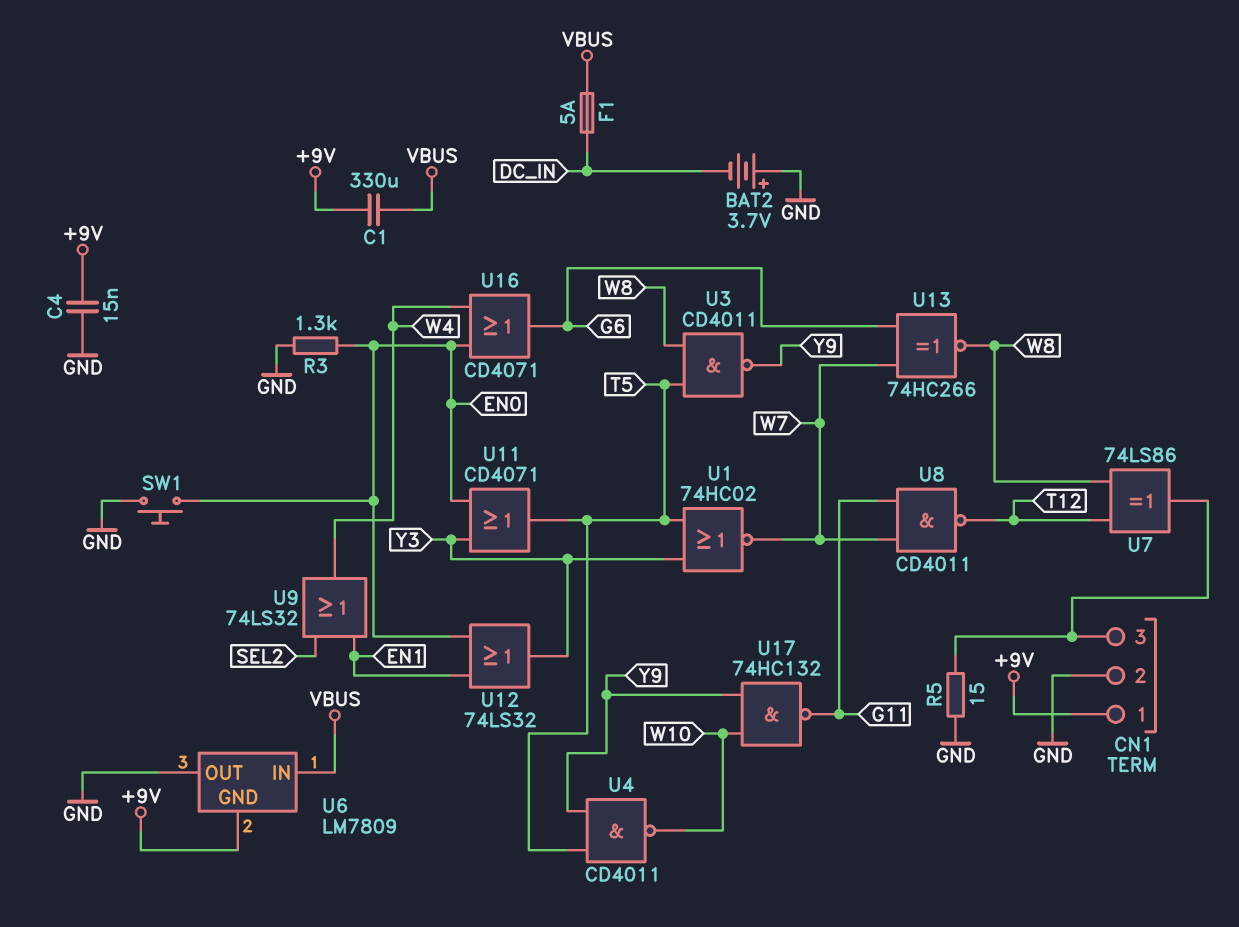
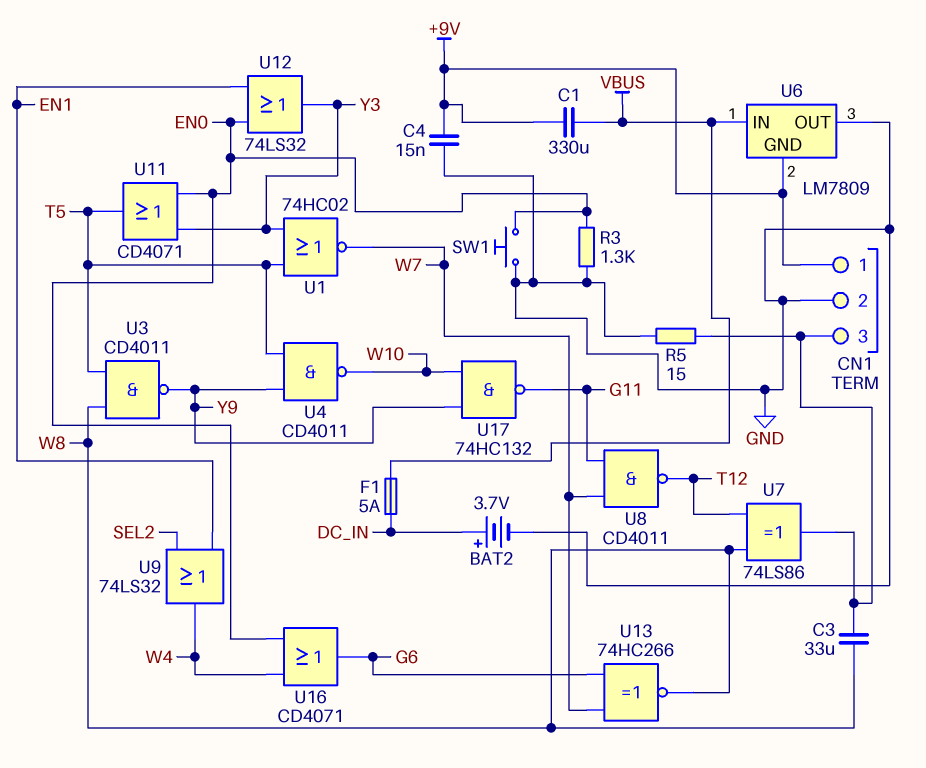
BAT2: 3.7V (plus GND, minus DC_IN) -> 3.7V (plus DC_IN, minus GND)
C3: none -> 33uF (CN1/3, W8)

